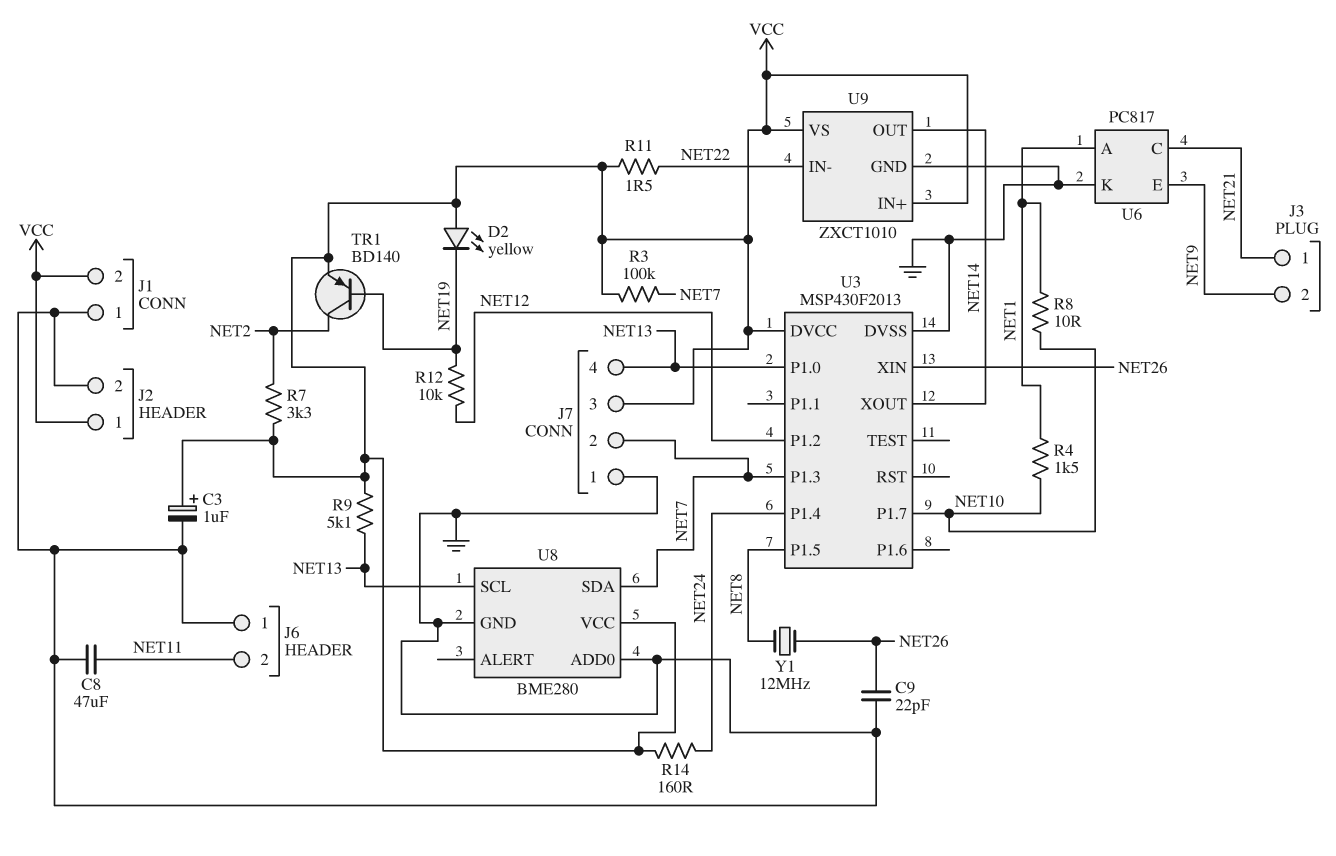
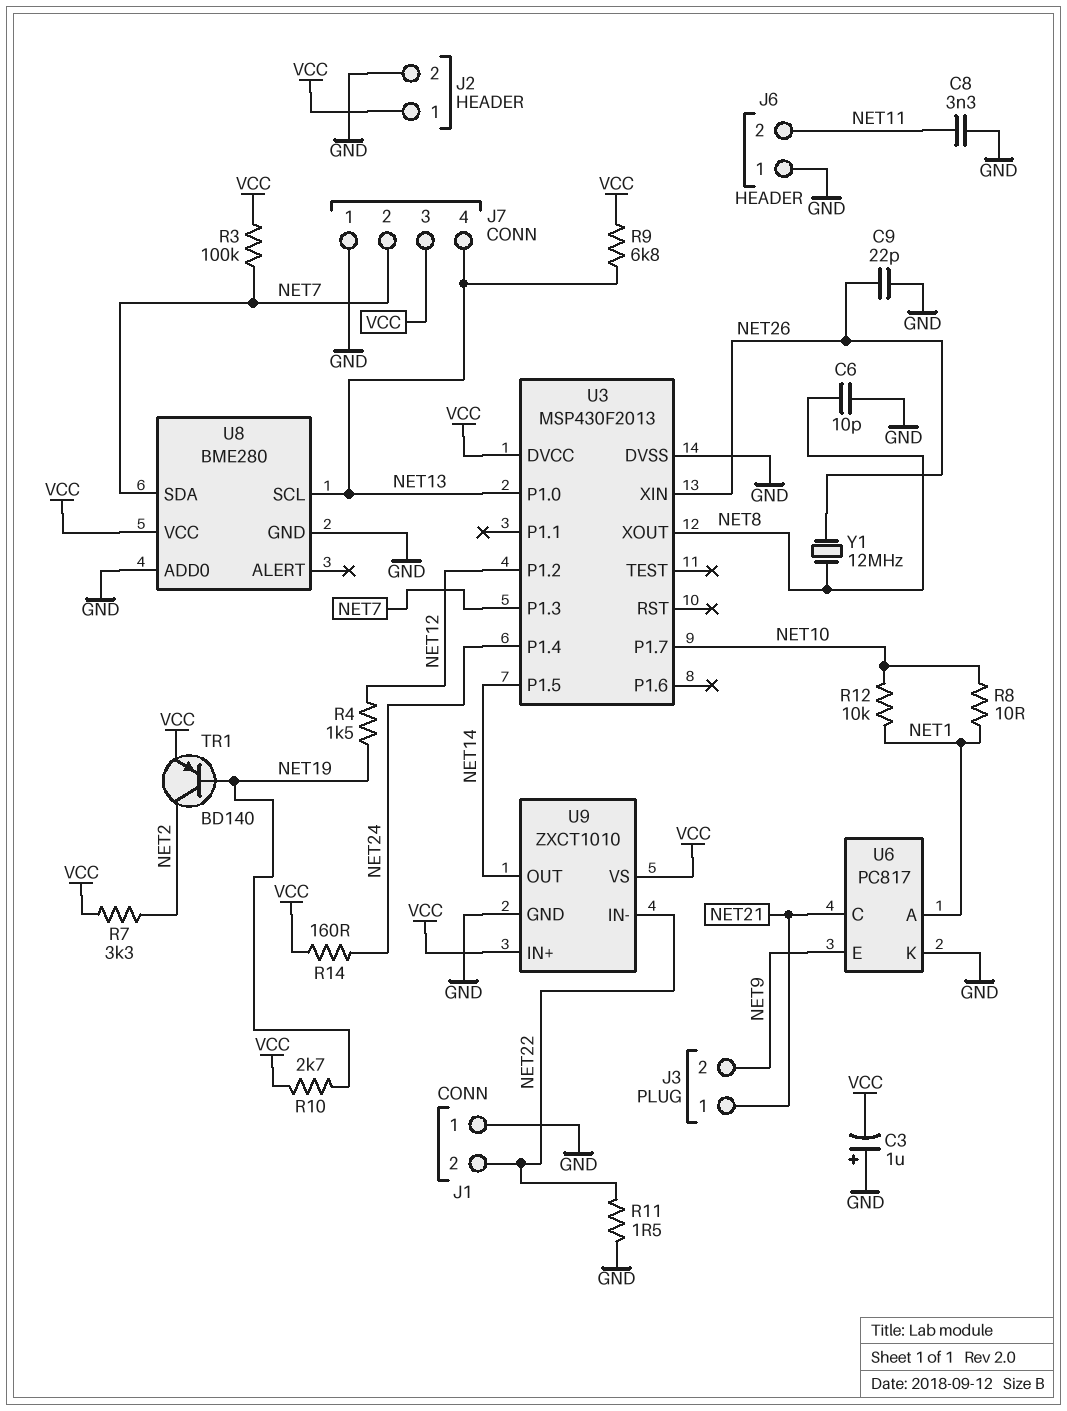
C3: 1uF (plus VCC, minus GND) -> 1uF (plus GND, minus VCC)
C6: none -> 10pF (GND, NET8)
C8: 47uF (GND, NET11) -> 3.3nF (GND, NET11)
D2: LED yellow (A VCC, K NET19) -> none
J1 pin 2: VCC -> NET22
R4: 1.5k (NET1, NET10) -> 1.5k (NET12, NET19)
R9: 5.1k (NET13, VCC) -> 6.8k (NET13, VCC)
R10: none -> 2.7k (NET19, VCC)
R11: 1.5 (NET22, VCC) -> 1.5 (GND, NET22)
R12: 10k (NET12, NET19) -> 10k (NET1, NET10)
U3 pin P1.5: NET8 -> NET14
U3 pin XOUT: NET14 -> NET8

